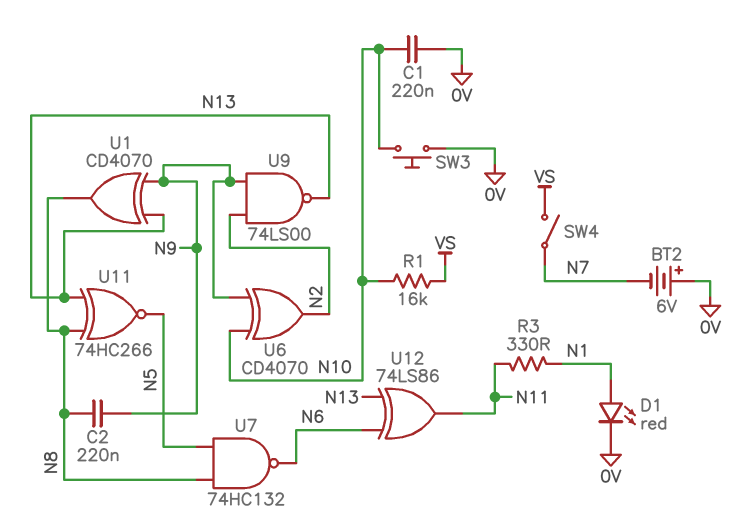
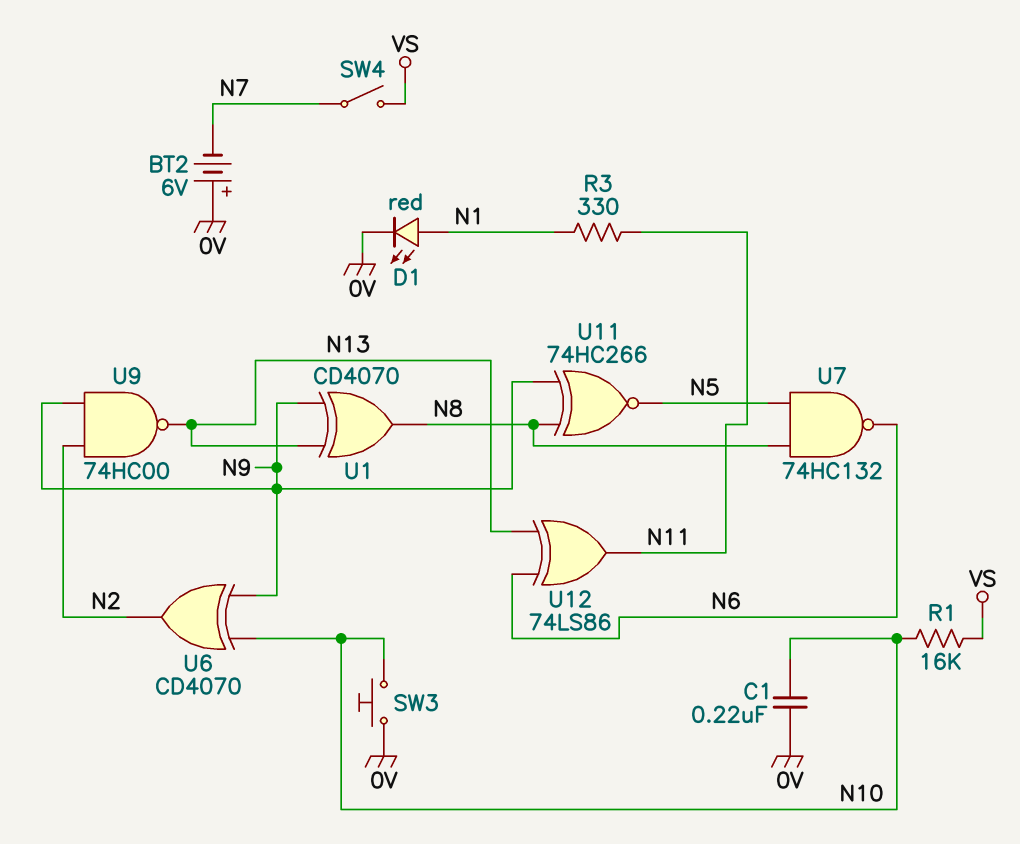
C2: 220nF (N8, N9) -> none
U9: NAND 74LS00 (in N2, in N9, out N13) -> NAND 74HC00 (in N2, in N9, out N13)
U11: XNOR 74HC266 (in N8, in N13, out N5) -> XNOR 74HC266 (in N8, in N9, out N5)

